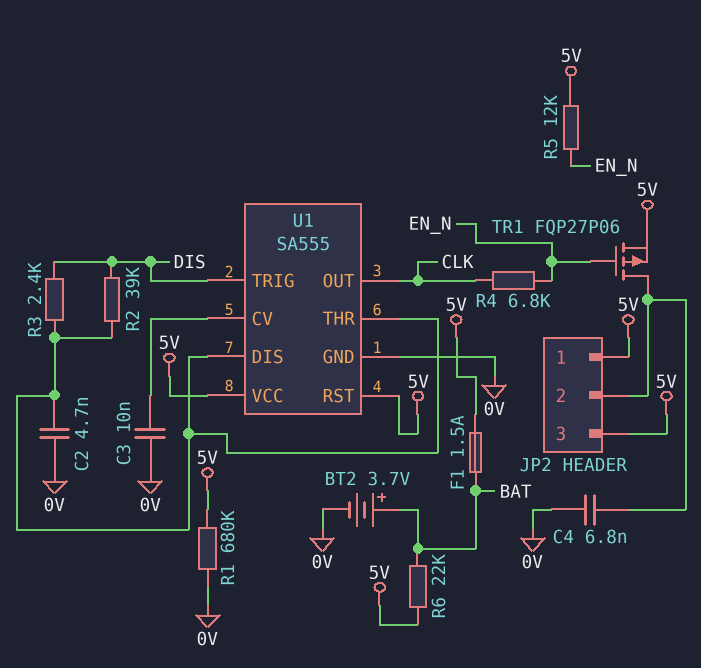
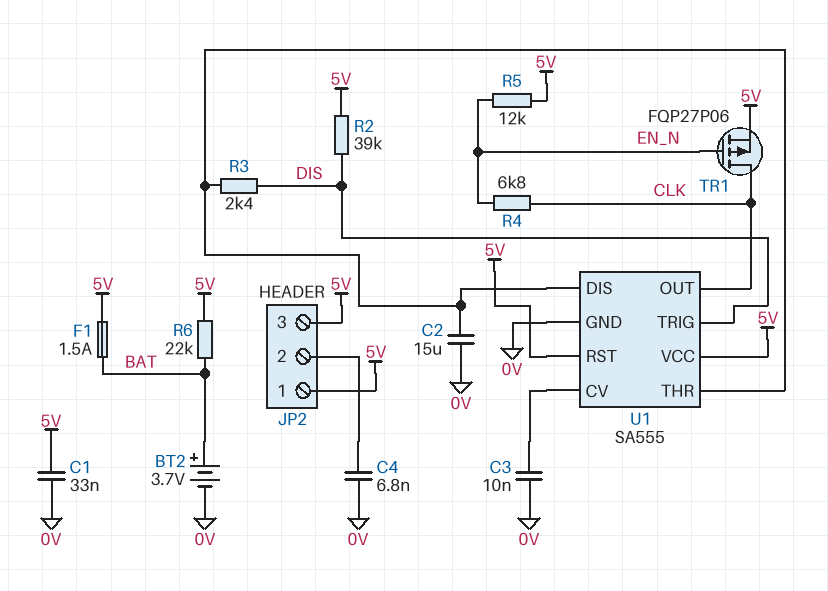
C1: none -> 33nF (0V, 5V)
C2: 4.7nF (0V, U1/DIS) -> 15uF (0V, U1/DIS)
R1: 680k (0V, 5V) -> none
R2: 39k (DIS, U1/DIS) -> 39k (5V, DIS)
TR1: PMOS FQP27P06 (G EN_N, D JP2/2, S 5V) -> PMOS FQP27P06 (G EN_N, D CLK, S 5V)

